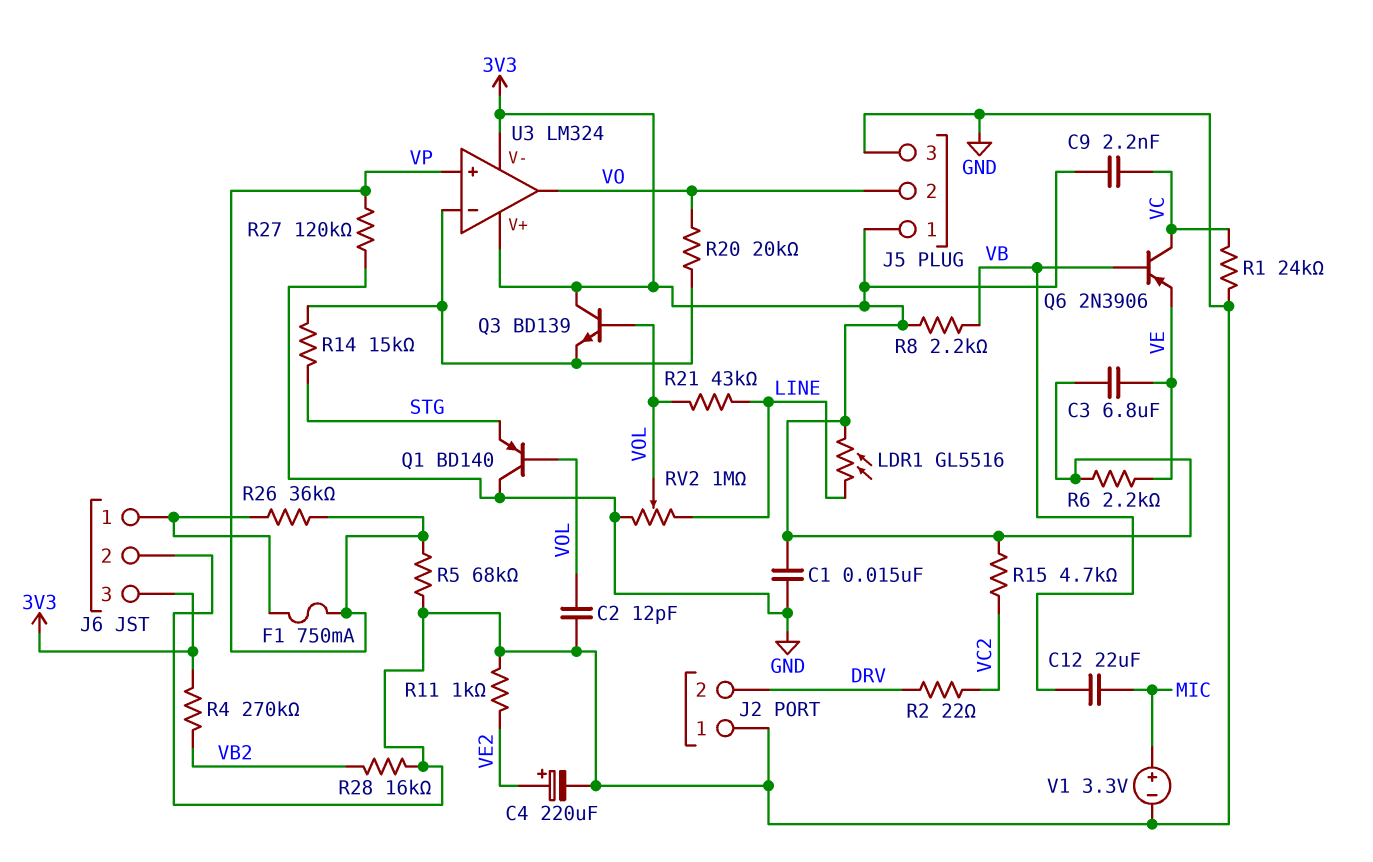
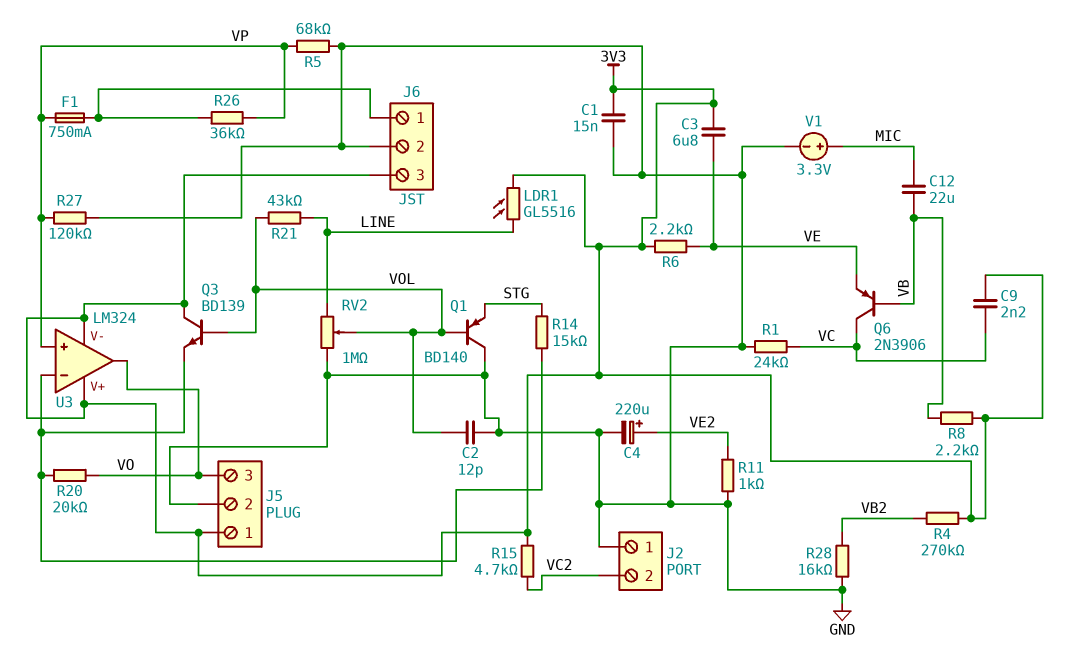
J2 pin 2: DRV -> VC2
J5 pin 2: VO -> GND
J5 pin 3: GND -> VO
R2: 22 (DRV, VC2) -> none

